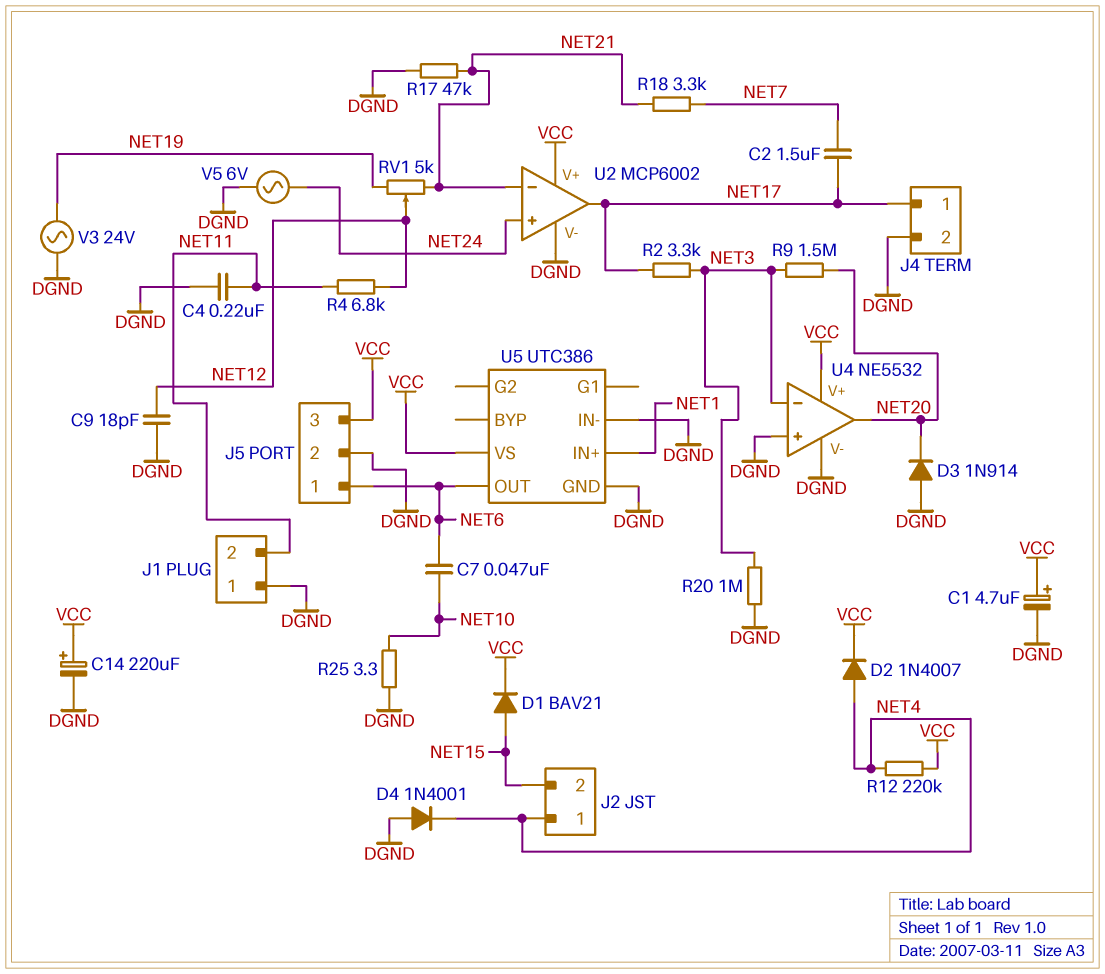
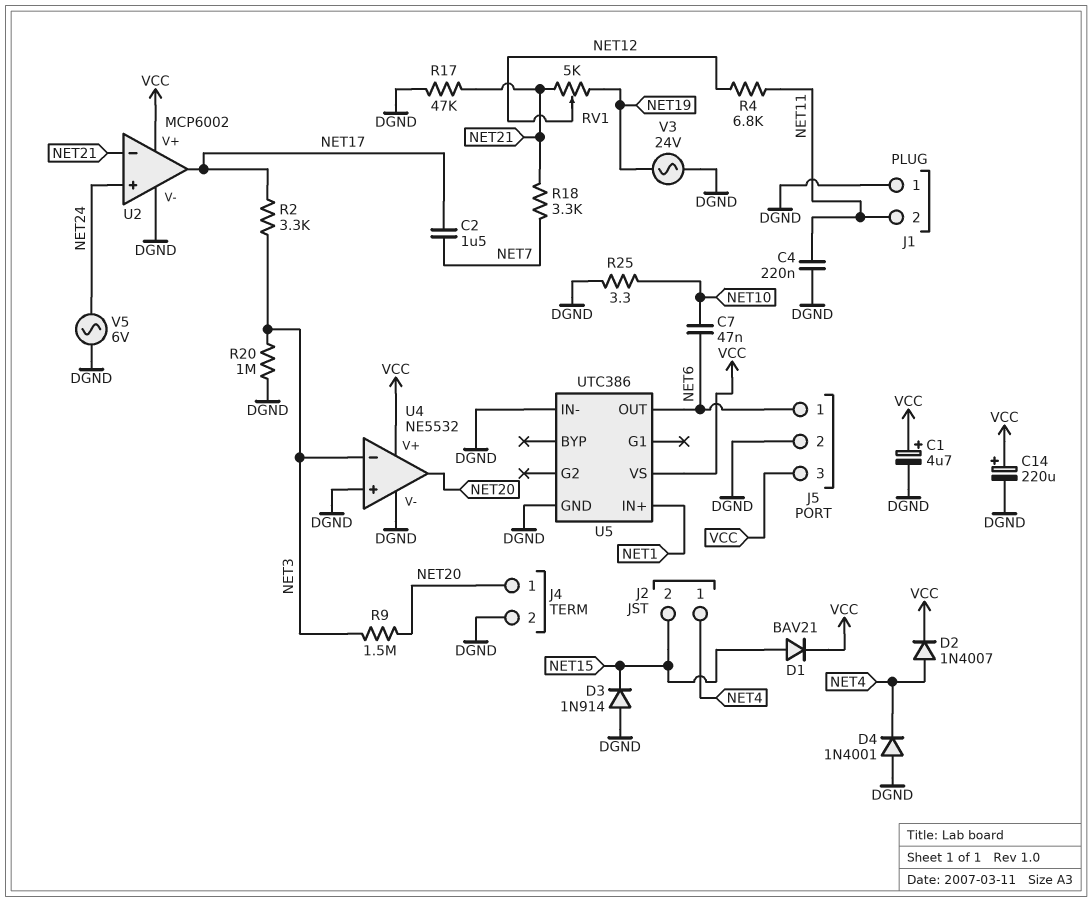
C9: 18pF (DGND, NET12) -> none
D3: diode 1N914 (A DGND, K NET20) -> diode 1N914 (A DGND, K NET15)
J4 pin 1: NET17 -> NET20
R12: 220k (NET4, VCC) -> none

